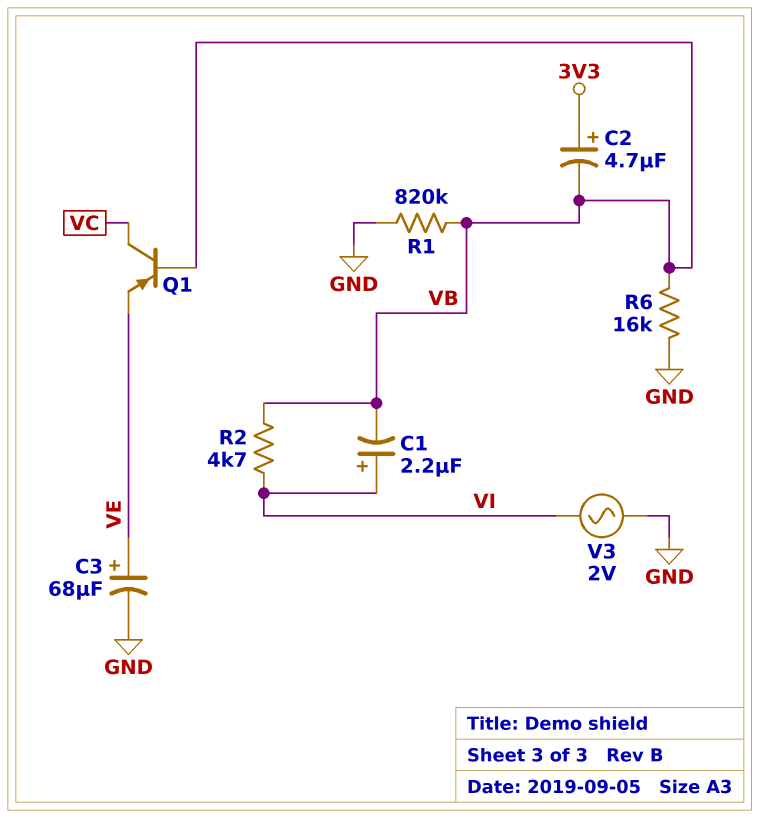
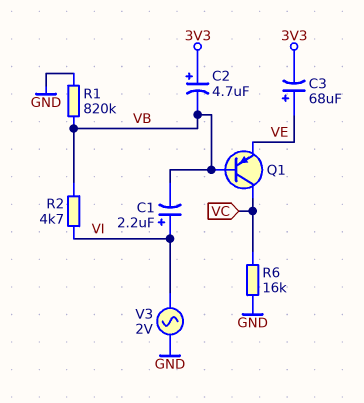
C3: 68uF (plus VE, minus GND) -> 68uF (plus VE, minus 3V3)
R6: 16k (GND, VB) -> 16k (GND, VC)

